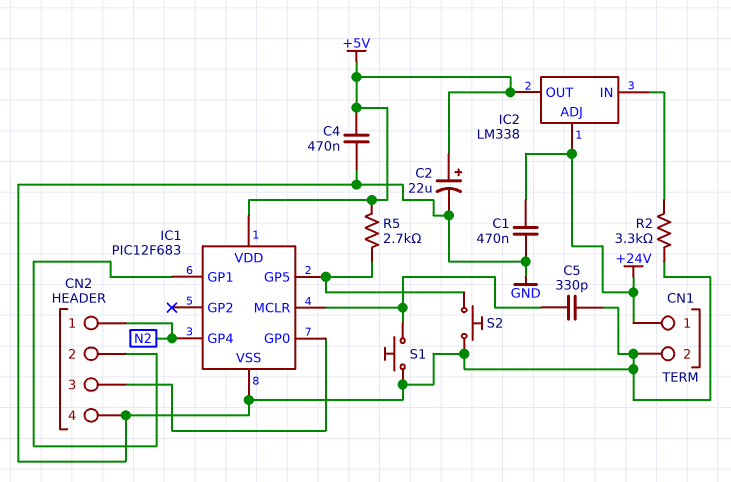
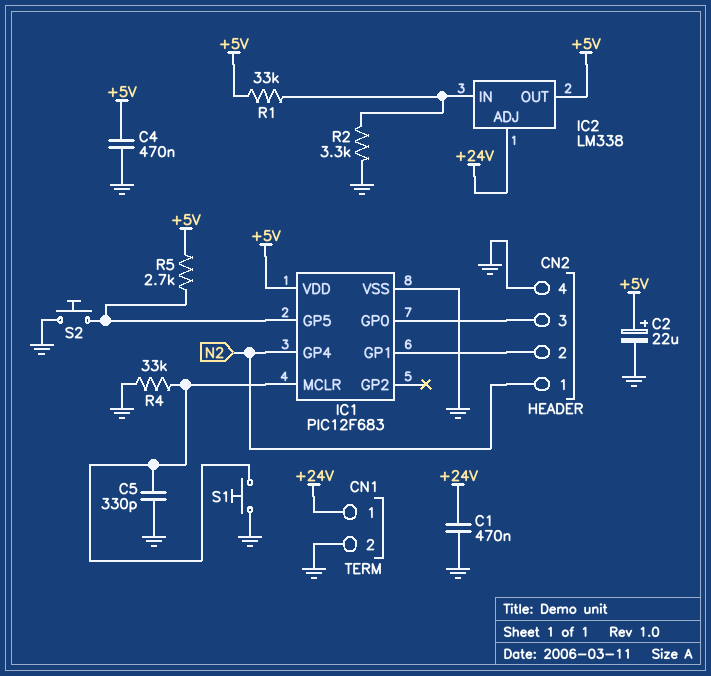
R1: none -> 33k (+5V, IC2/IN)
R4: none -> 33k (GND, IC1/MCLR)

